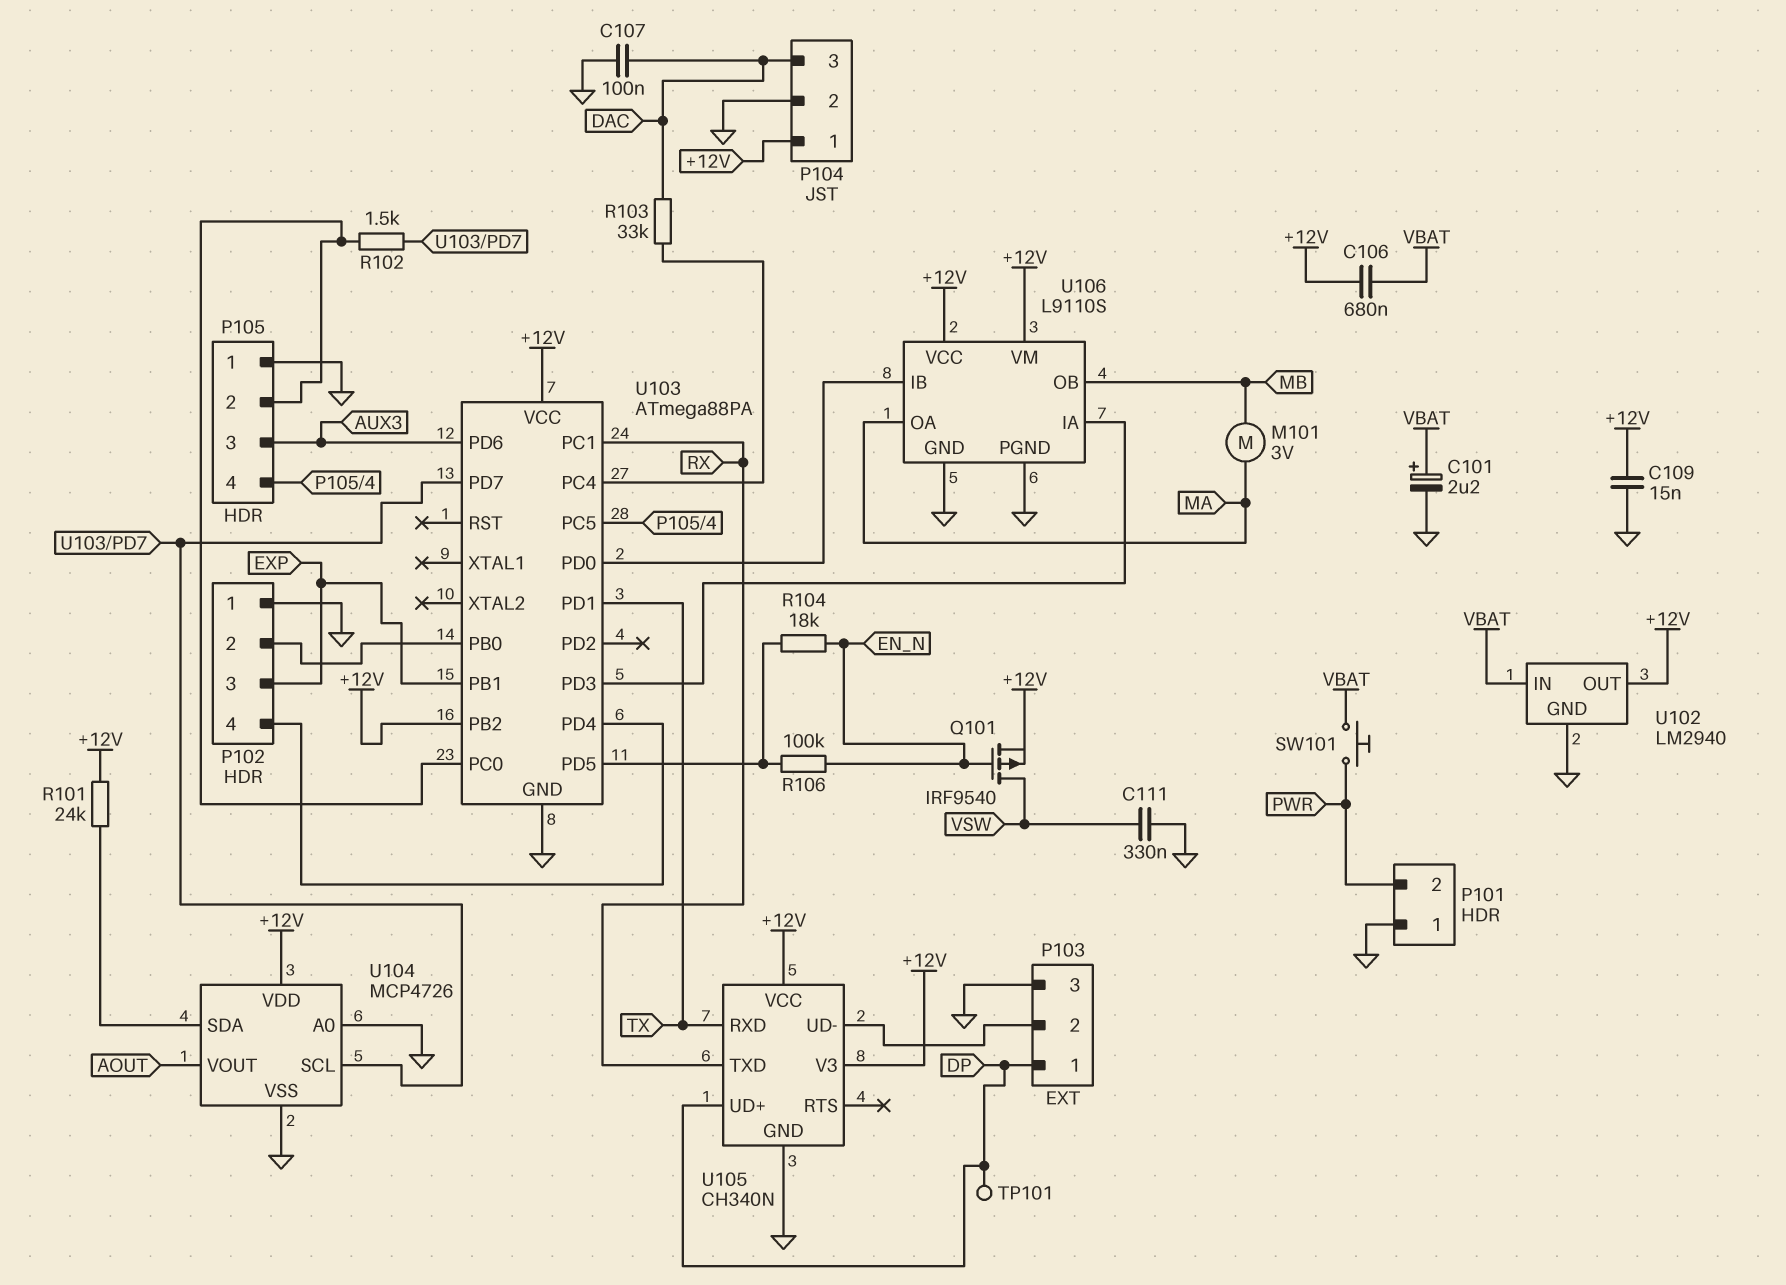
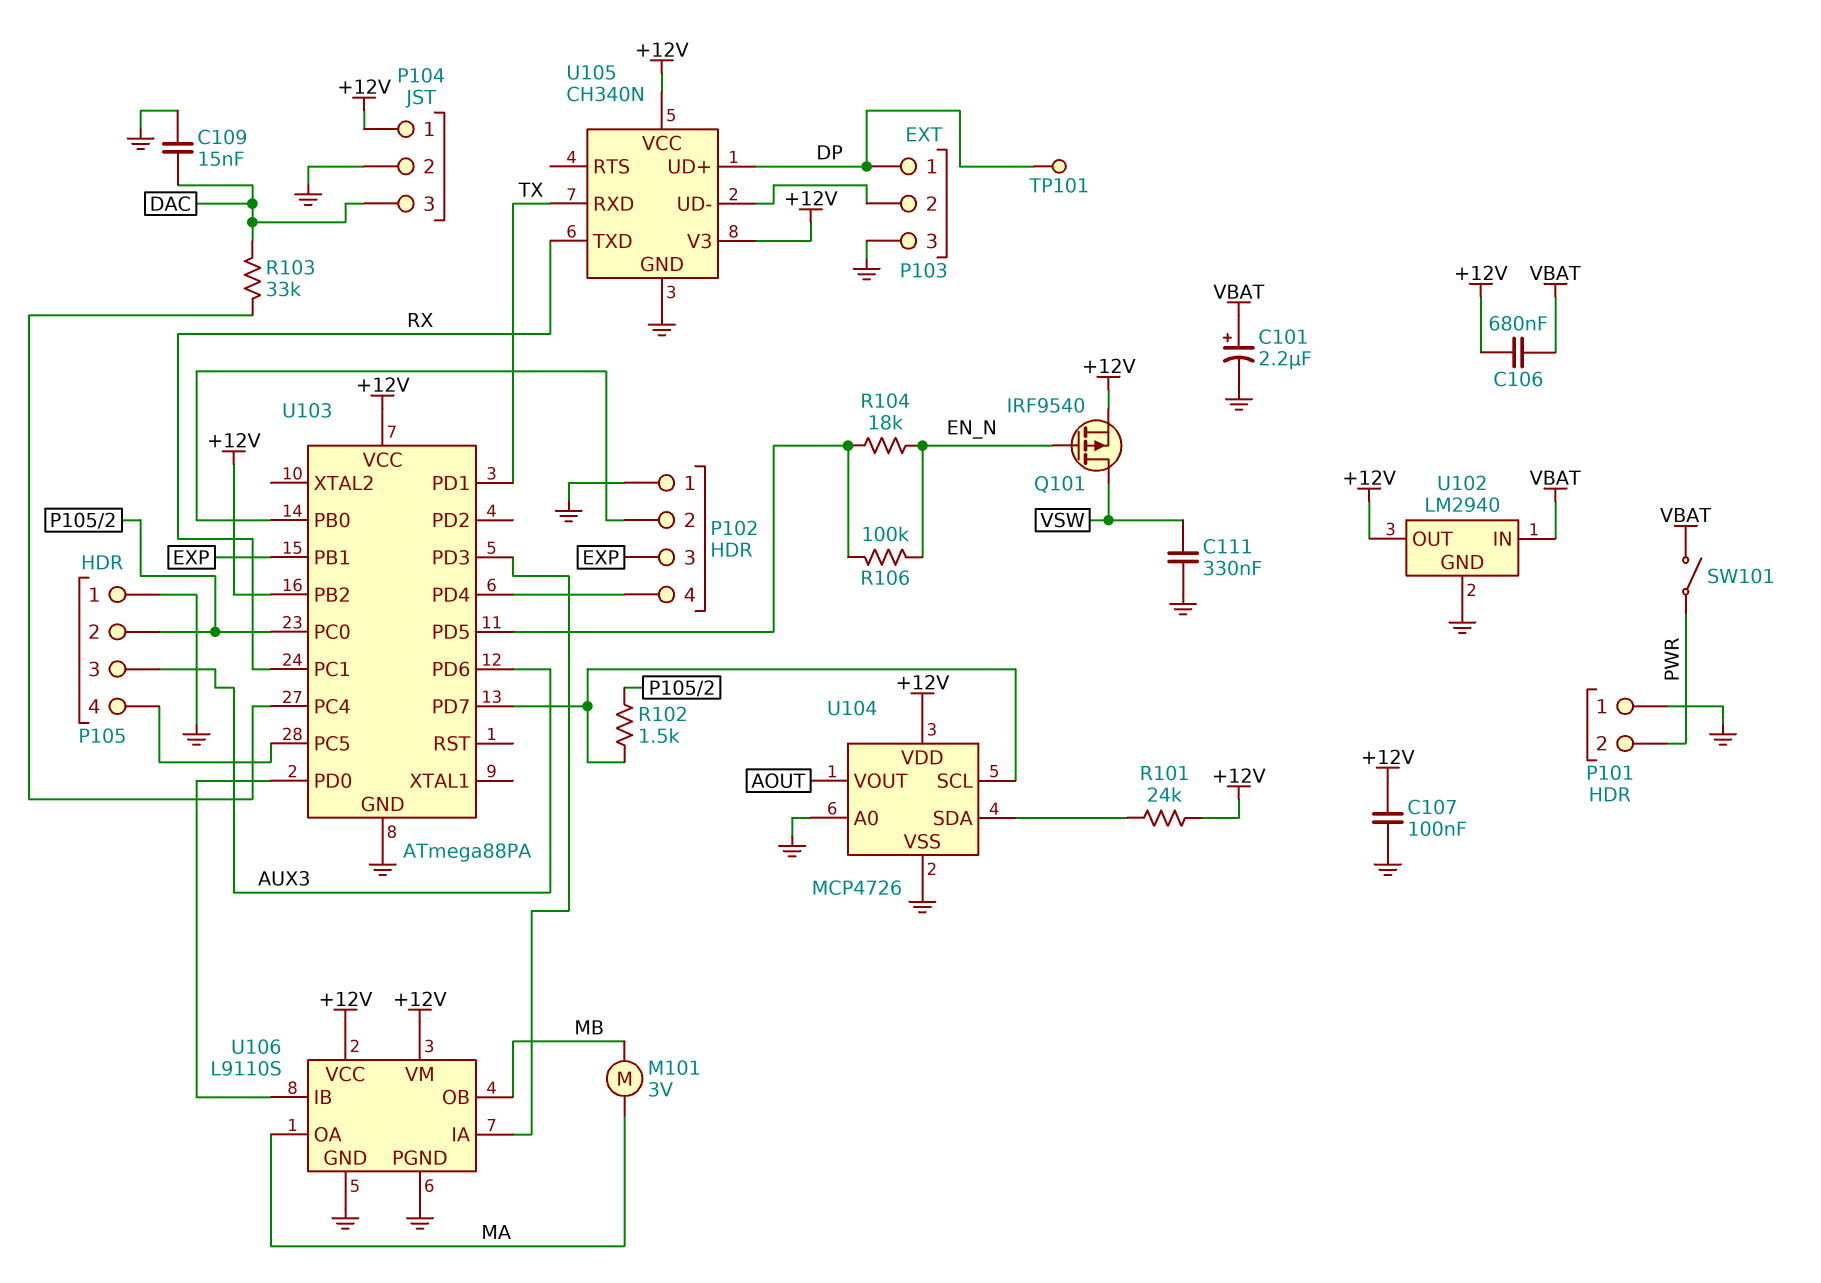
C107: 100nF (DAC, GND) -> 100nF (+12V, GND)
C109: 15nF (+12V, GND) -> 15nF (DAC, GND)
SW101: button (PWR, VBAT) -> switch (PWR, VBAT)

